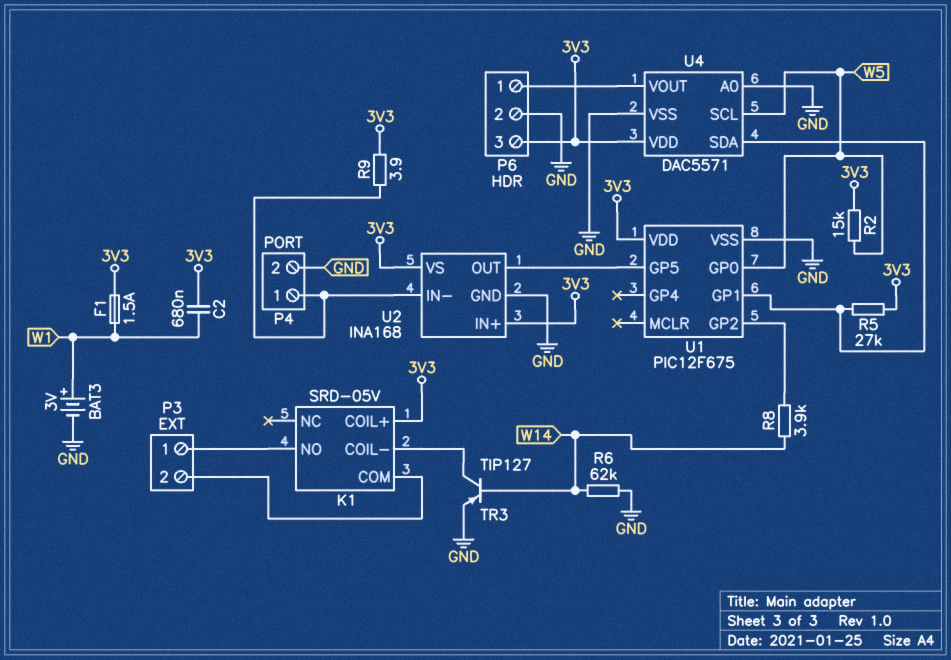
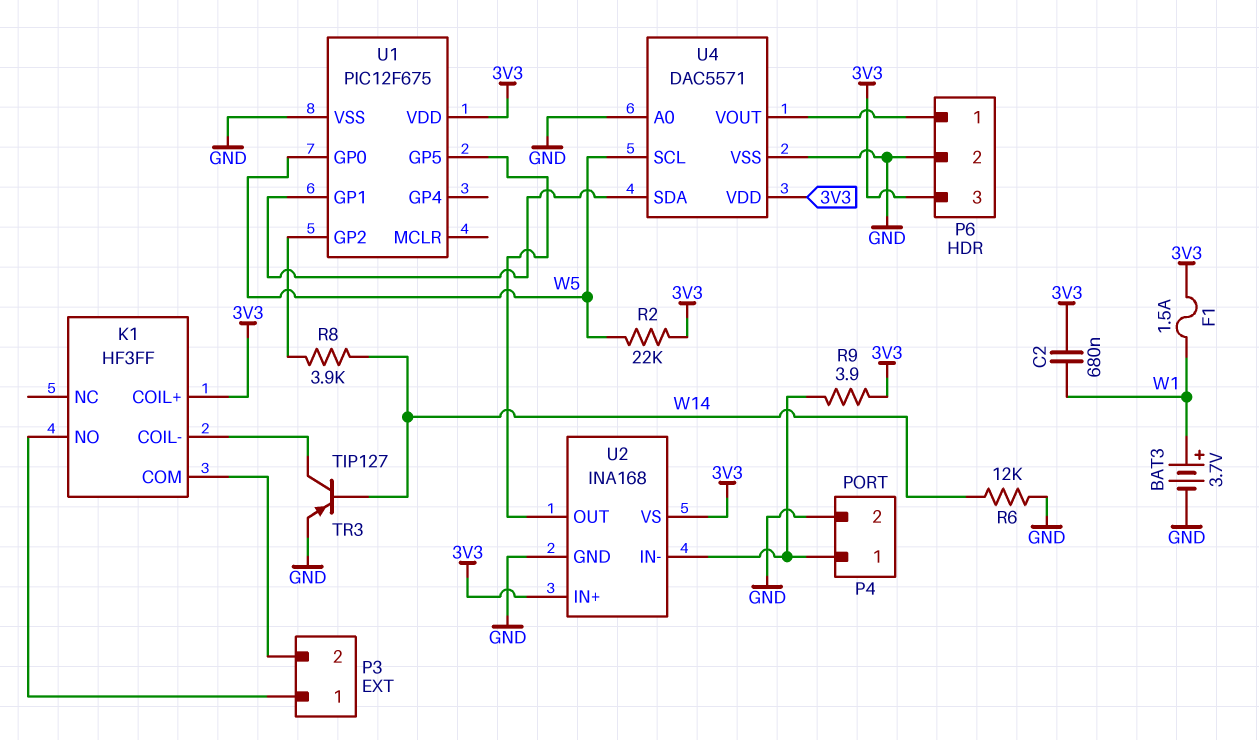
BAT3: 3V (plus W1, minus GND) -> 3.7V (plus W1, minus GND)
K1: SRD-05V -> HF3FF
R2: 15k (3V3, W5) -> 22k (3V3, W5)
R5: 27k (3V3, U1/GP1) -> none
R6: 62k (GND, W14) -> 12k (GND, W14)

